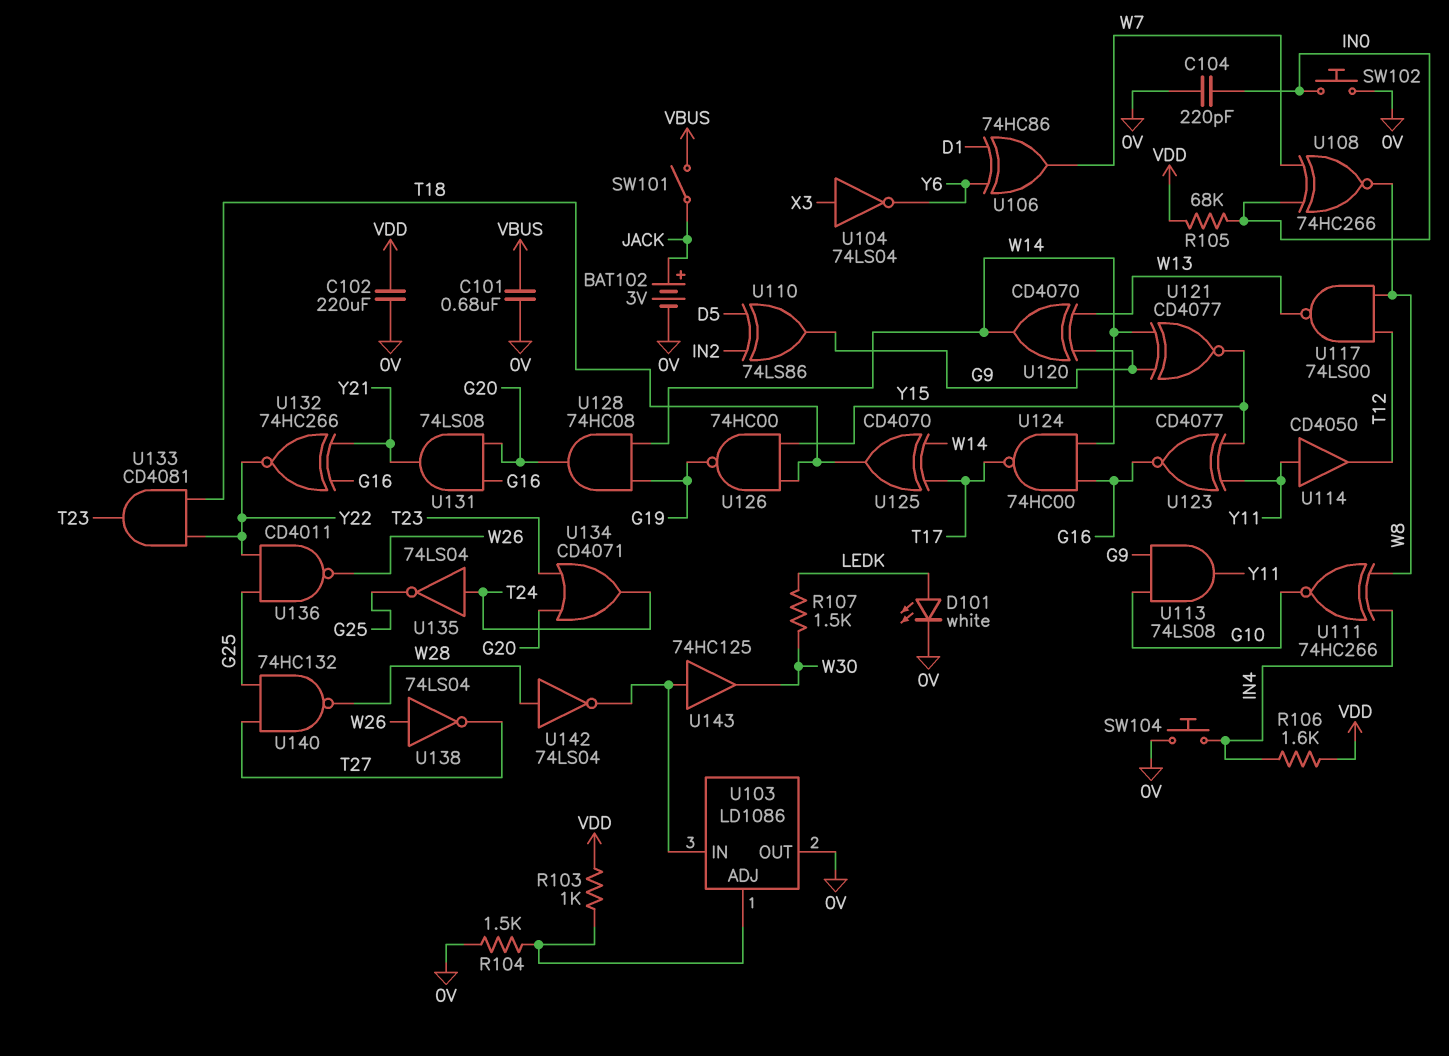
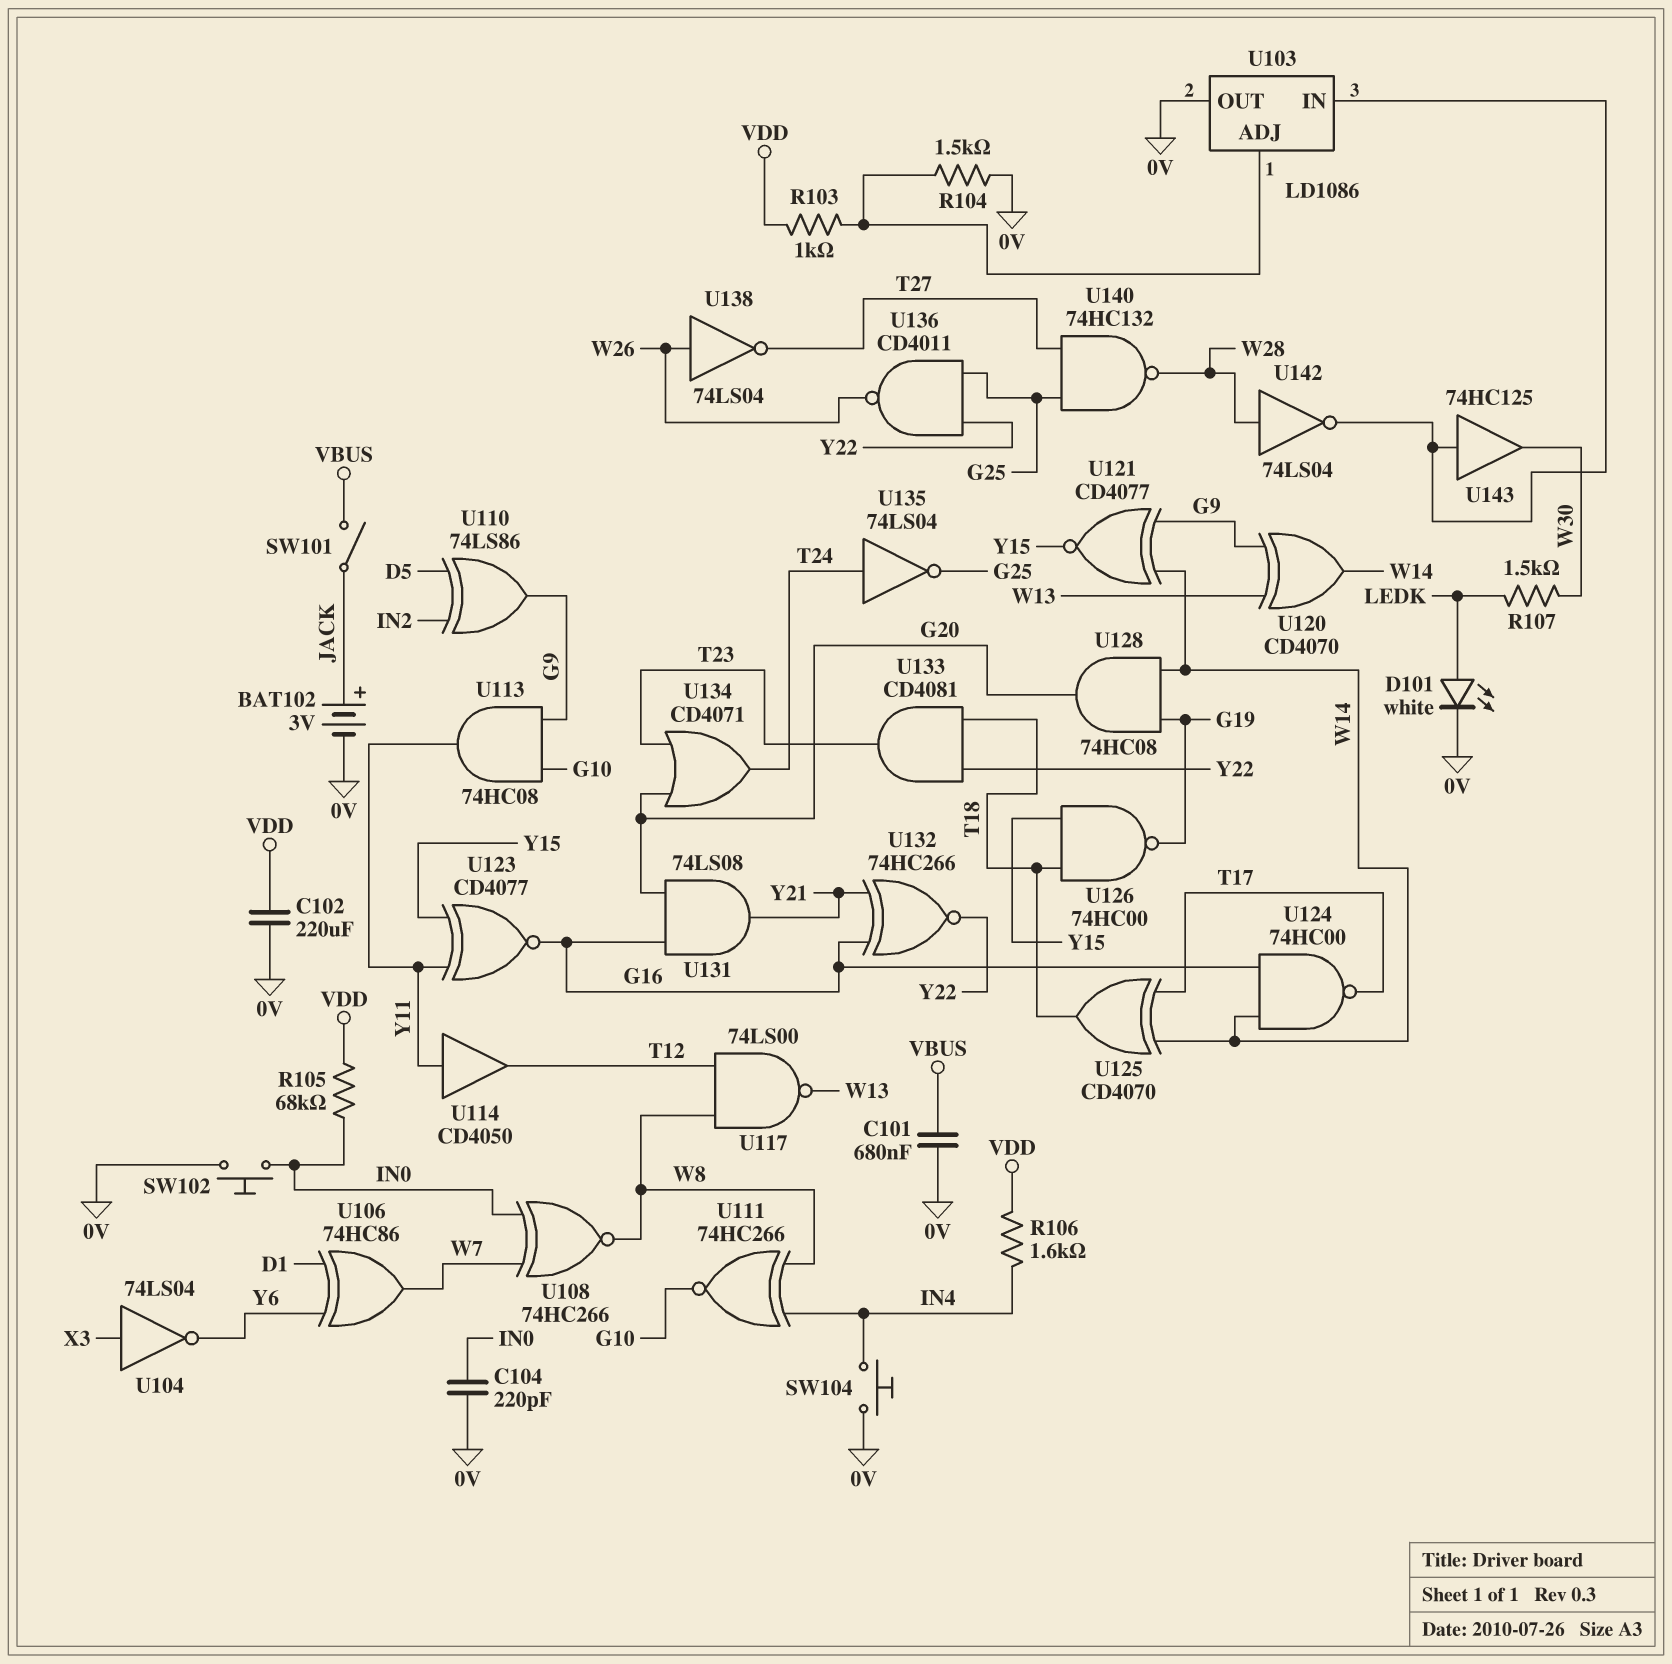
U113: AND 74LS08 (in G9, in G10, out Y11) -> AND 74HC08 (in G9, in G10, out Y11)

